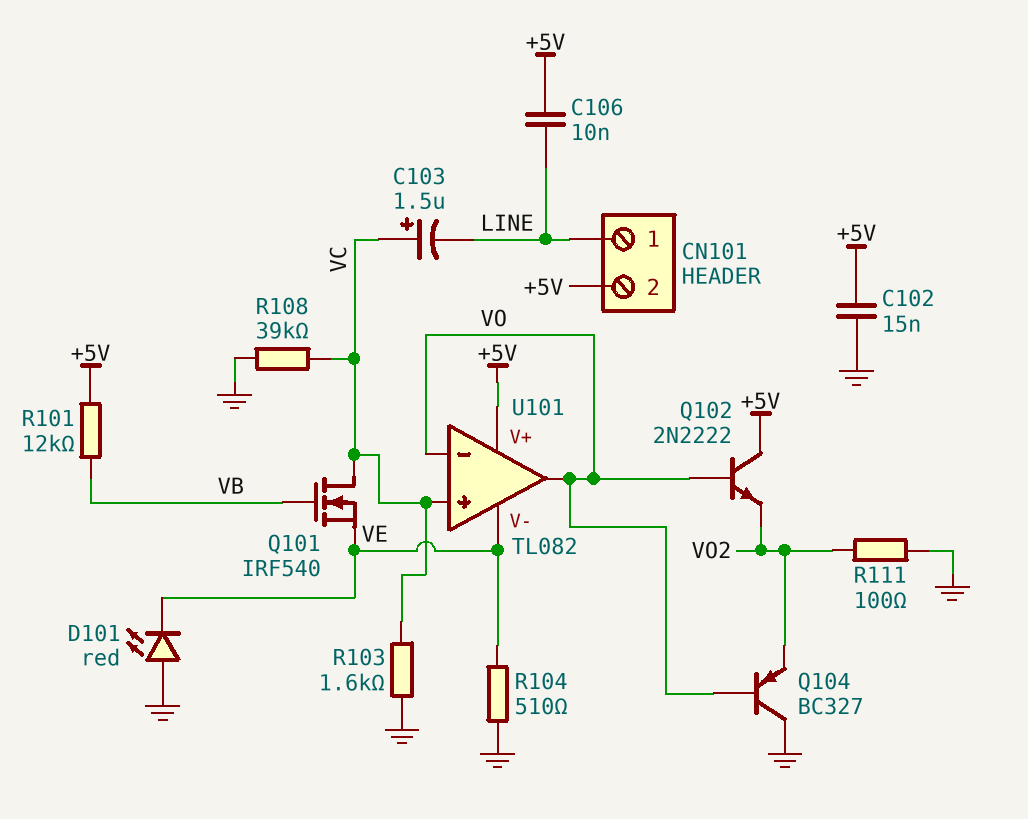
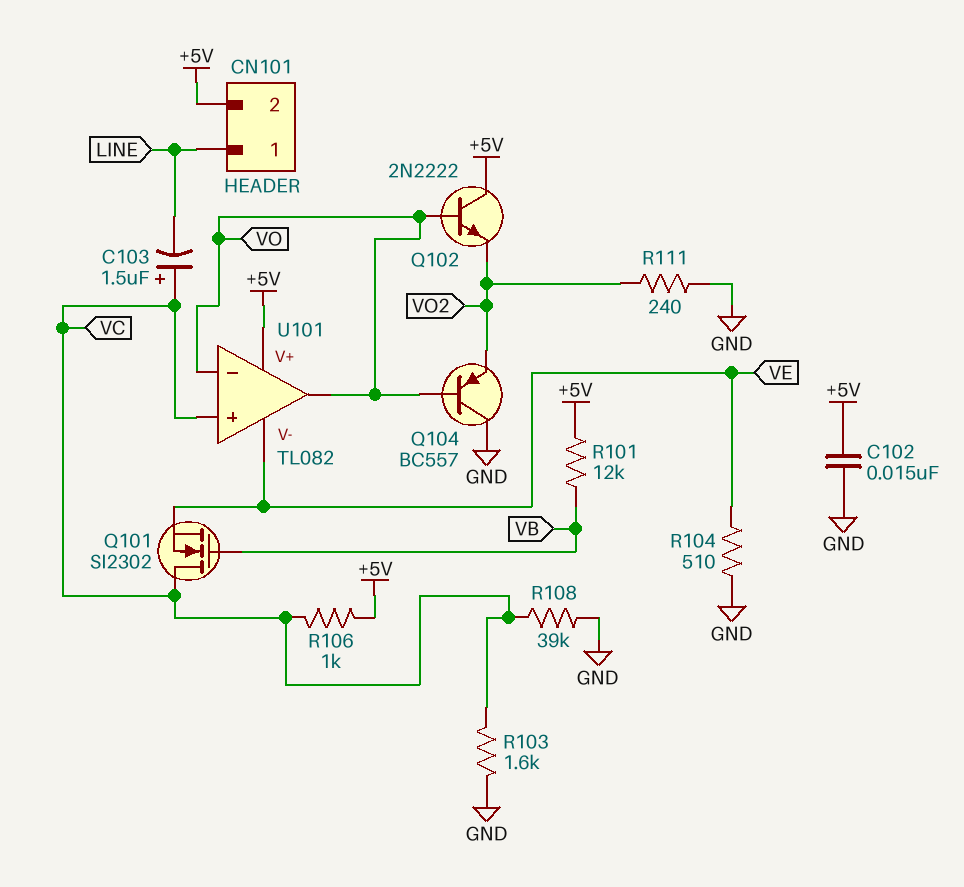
C106: 10nF (+5V, LINE) -> none
D101: LED red (A GND, K VE) -> none
Q101: NMOS IRF540 (G VB, D VC, S VE) -> NMOS SI2302 (G VB, D VC, S VE)
Q104: PNP BC327 (B VO, C GND, E VO2) -> PNP BC557 (B VO, C GND, E VO2)
R106: none -> 1k (+5V, VC)
R111: 100 (GND, VO2) -> 240 (GND, VO2)

